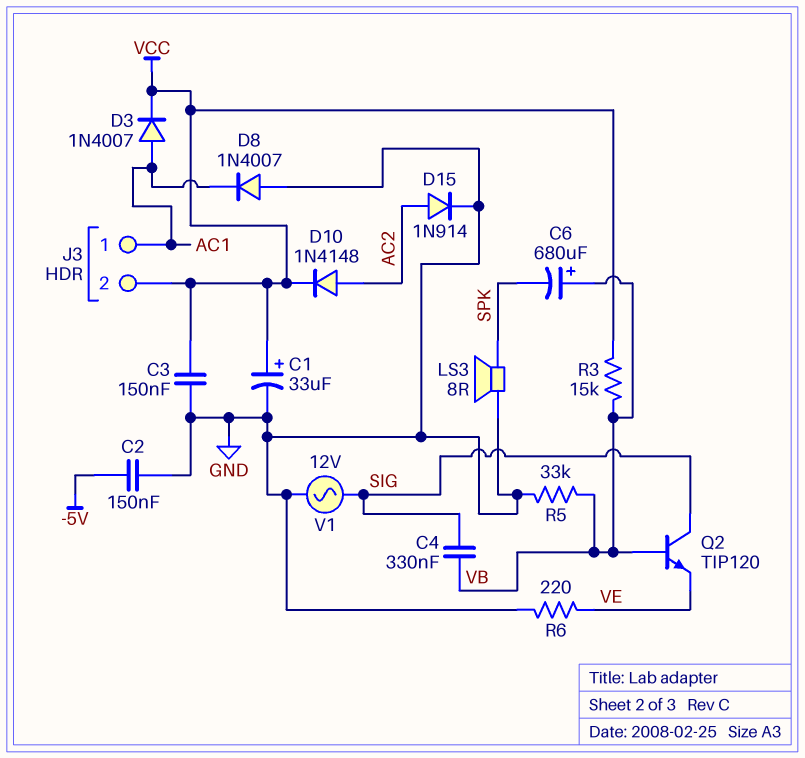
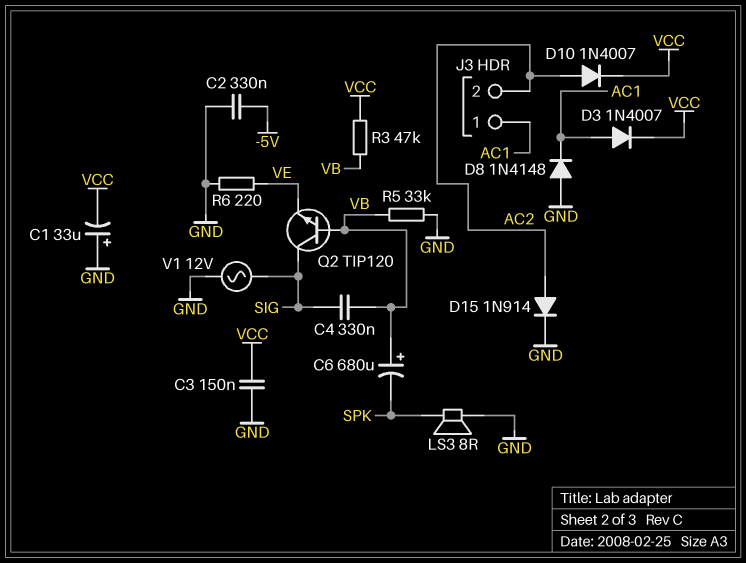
C1: 33uF (plus VCC, minus GND) -> 33uF (plus GND, minus VCC)
C2: 150nF (-5V, GND) -> 330nF (-5V, GND)
D8: diode 1N4007 (A GND, K AC1) -> diode 1N4148 (A GND, K AC1)
D10: diode 1N4148 (A AC2, K VCC) -> diode 1N4007 (A AC2, K VCC)
J3 pin 2: VCC -> AC2
R3: 15k (VB, VCC) -> 47k (VB, VCC)

